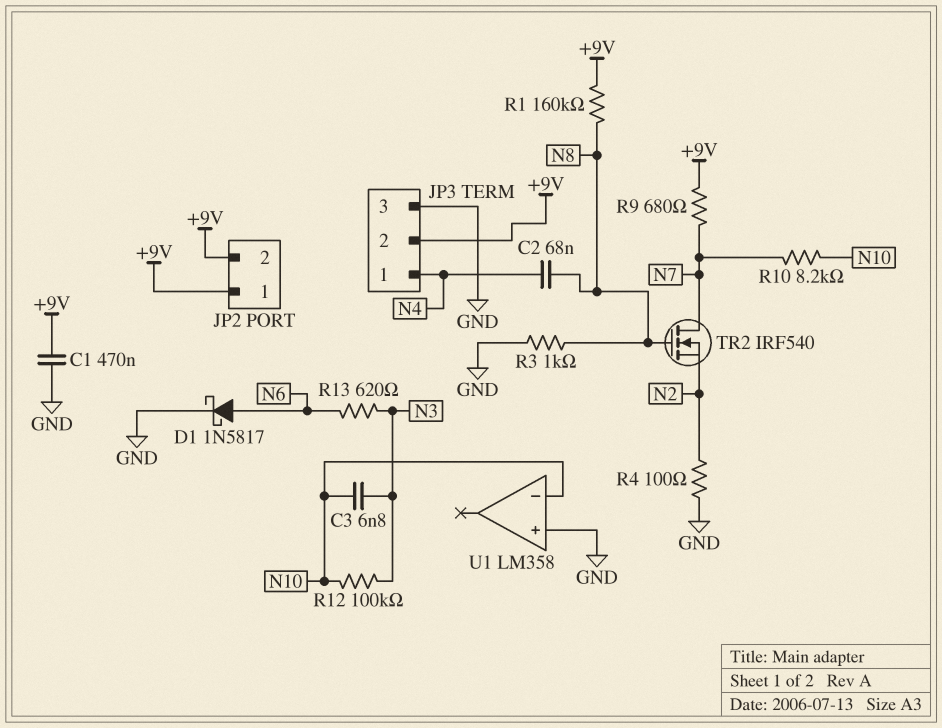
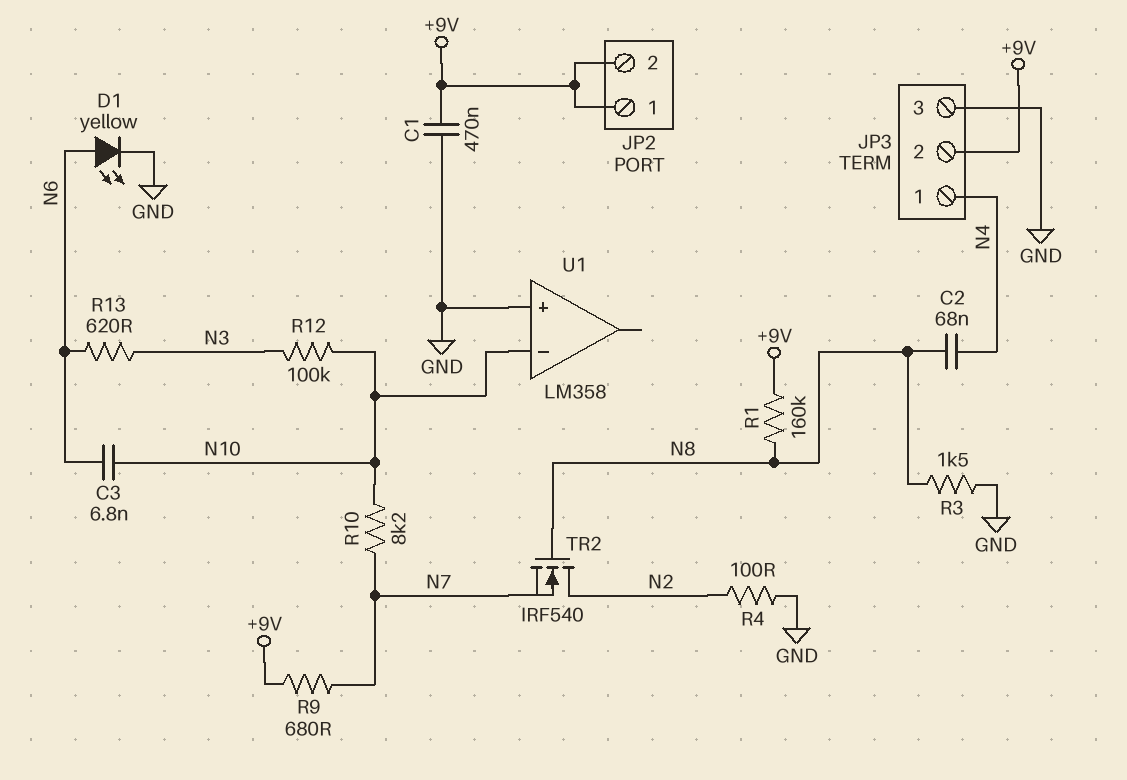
C3: 6.8nF (N3, N10) -> 6.8nF (N6, N10)
D1: schottky 1N5817 (A N6, K GND) -> LED yellow (A N6, K GND)
R3: 1k (GND, N8) -> 1.5k (GND, N8)
TR2: NMOS IRF540 (G N8, D N7, S N2) -> NMOS IRF540 (G N8, D N2, S N7)

